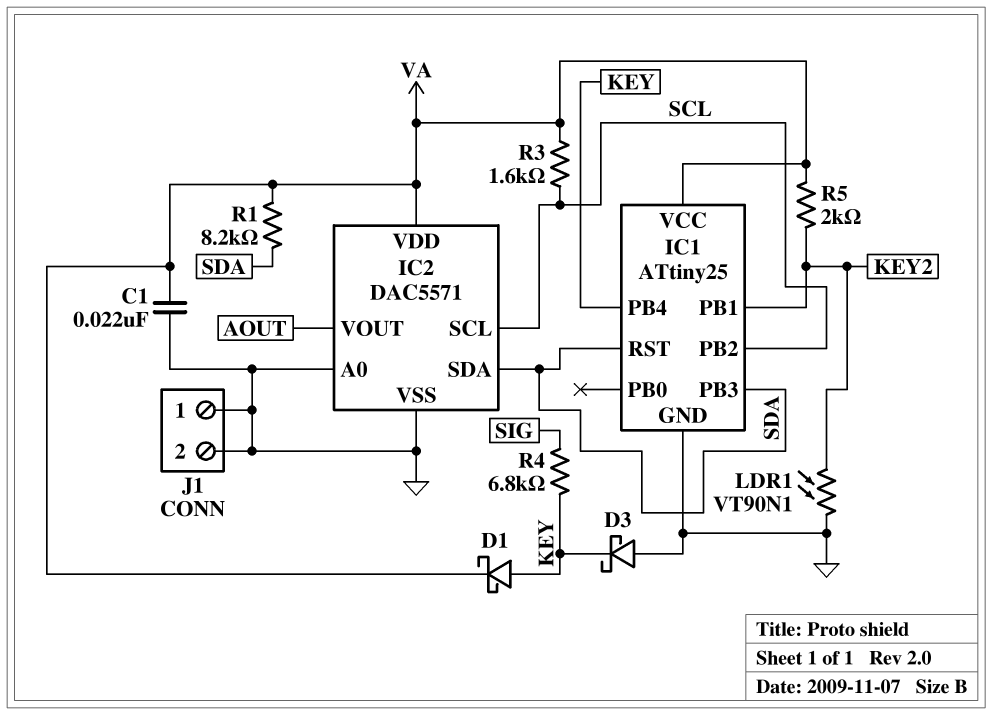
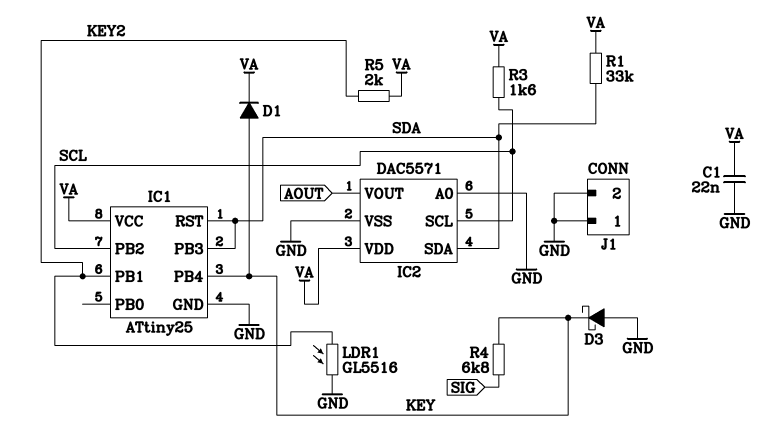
D1: schottky (A KEY, K VA) -> diode (A KEY, K VA)
LDR1: VT90N1 (GND, KEY2) -> GL5516 (GND, KEY2)
R1: 8.2k (SDA, VA) -> 33k (SDA, VA)

